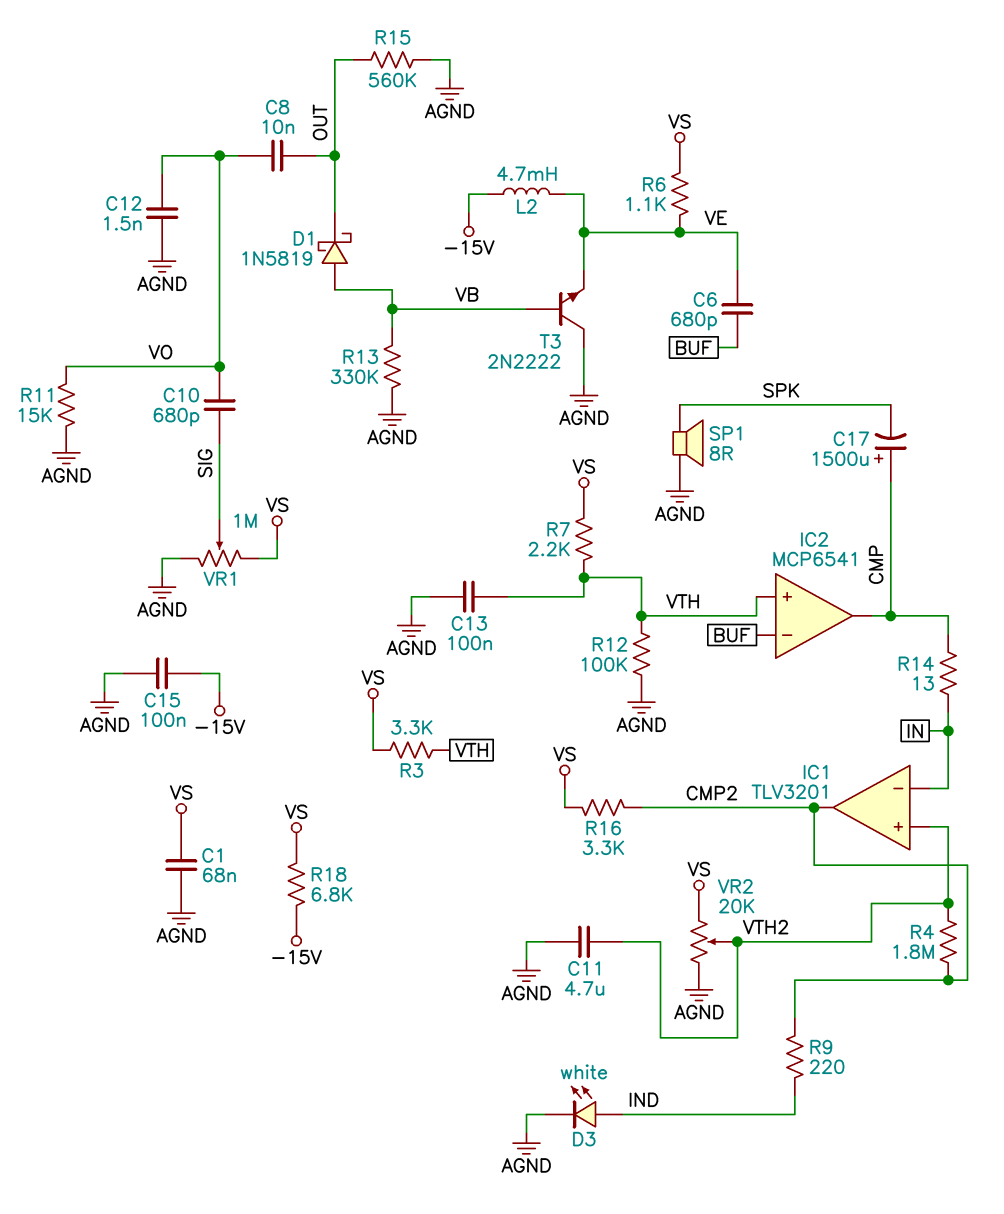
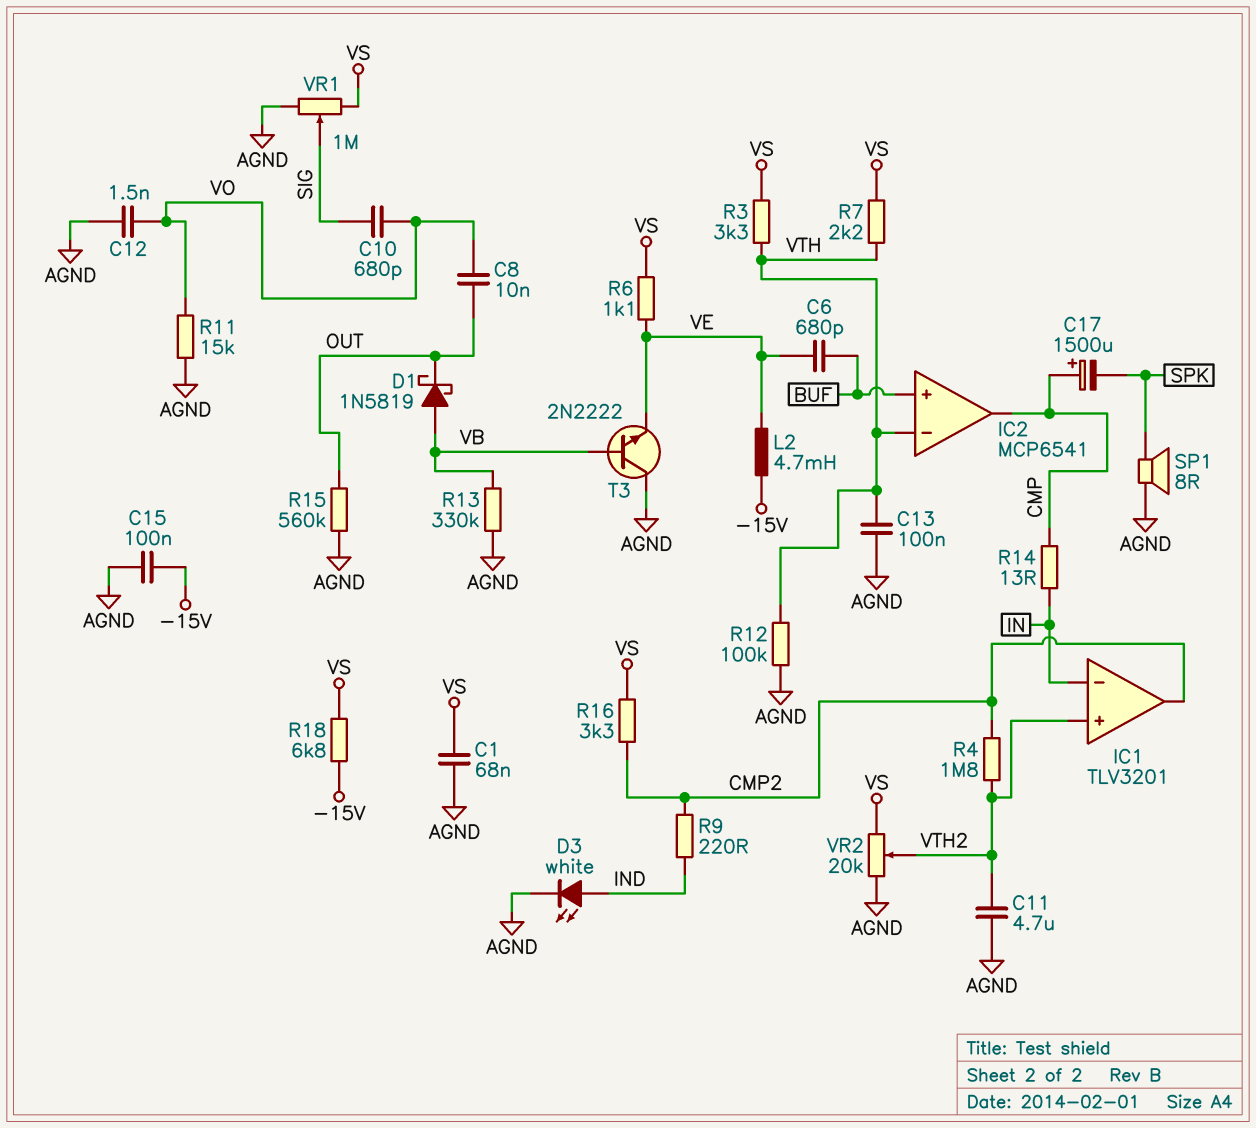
IC2 pin in+: VTH -> BUF
IC2 pin in-: BUF -> VTH

